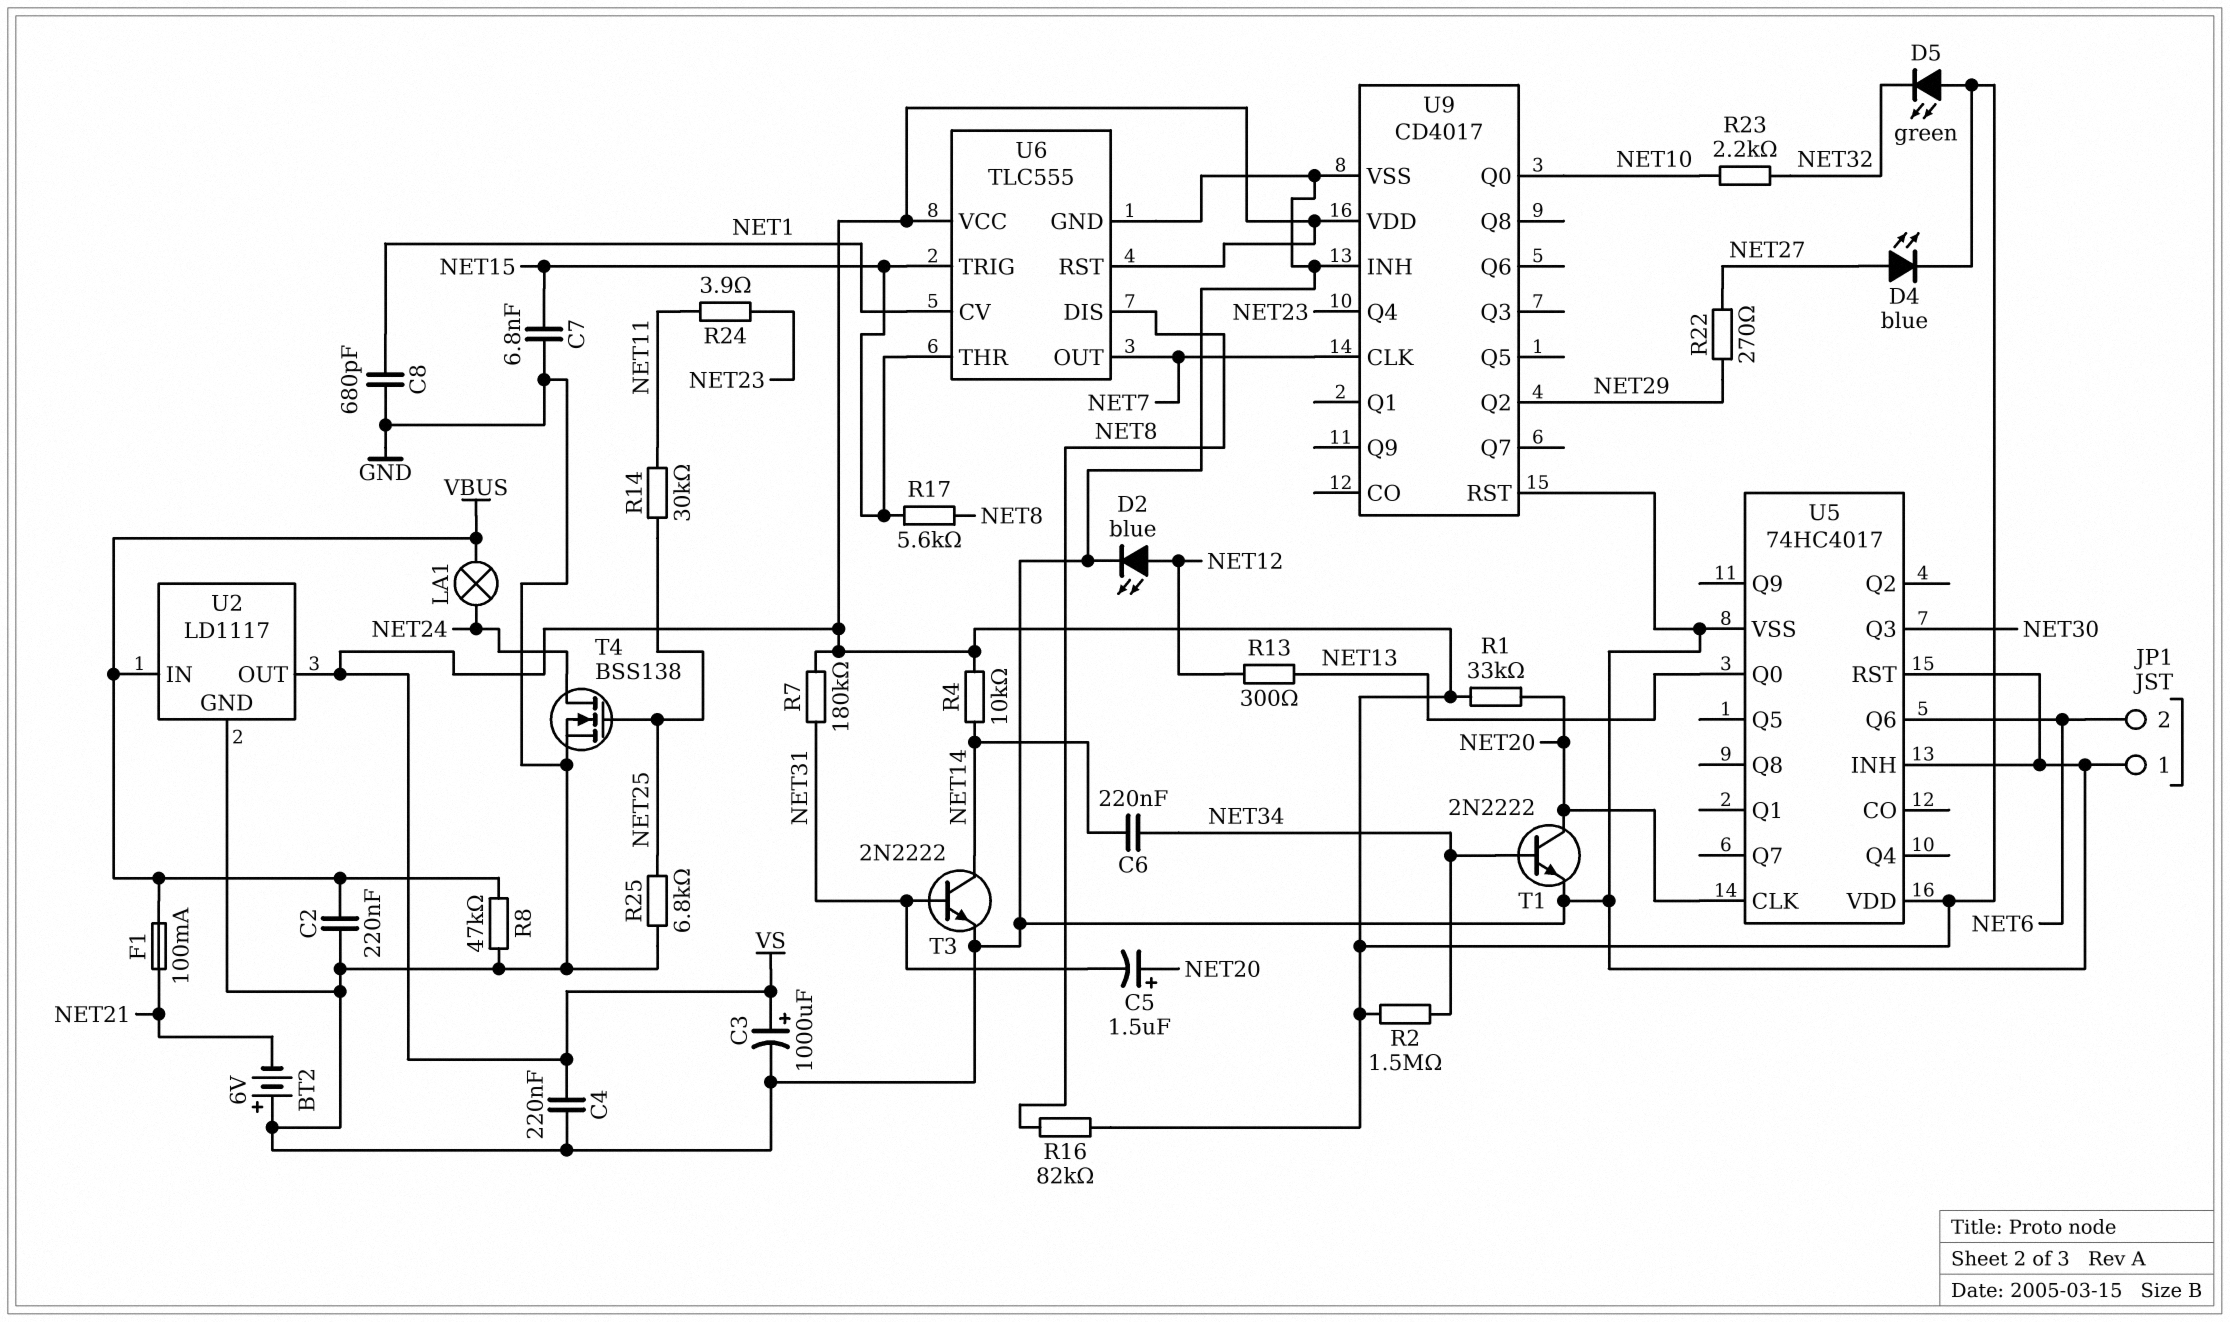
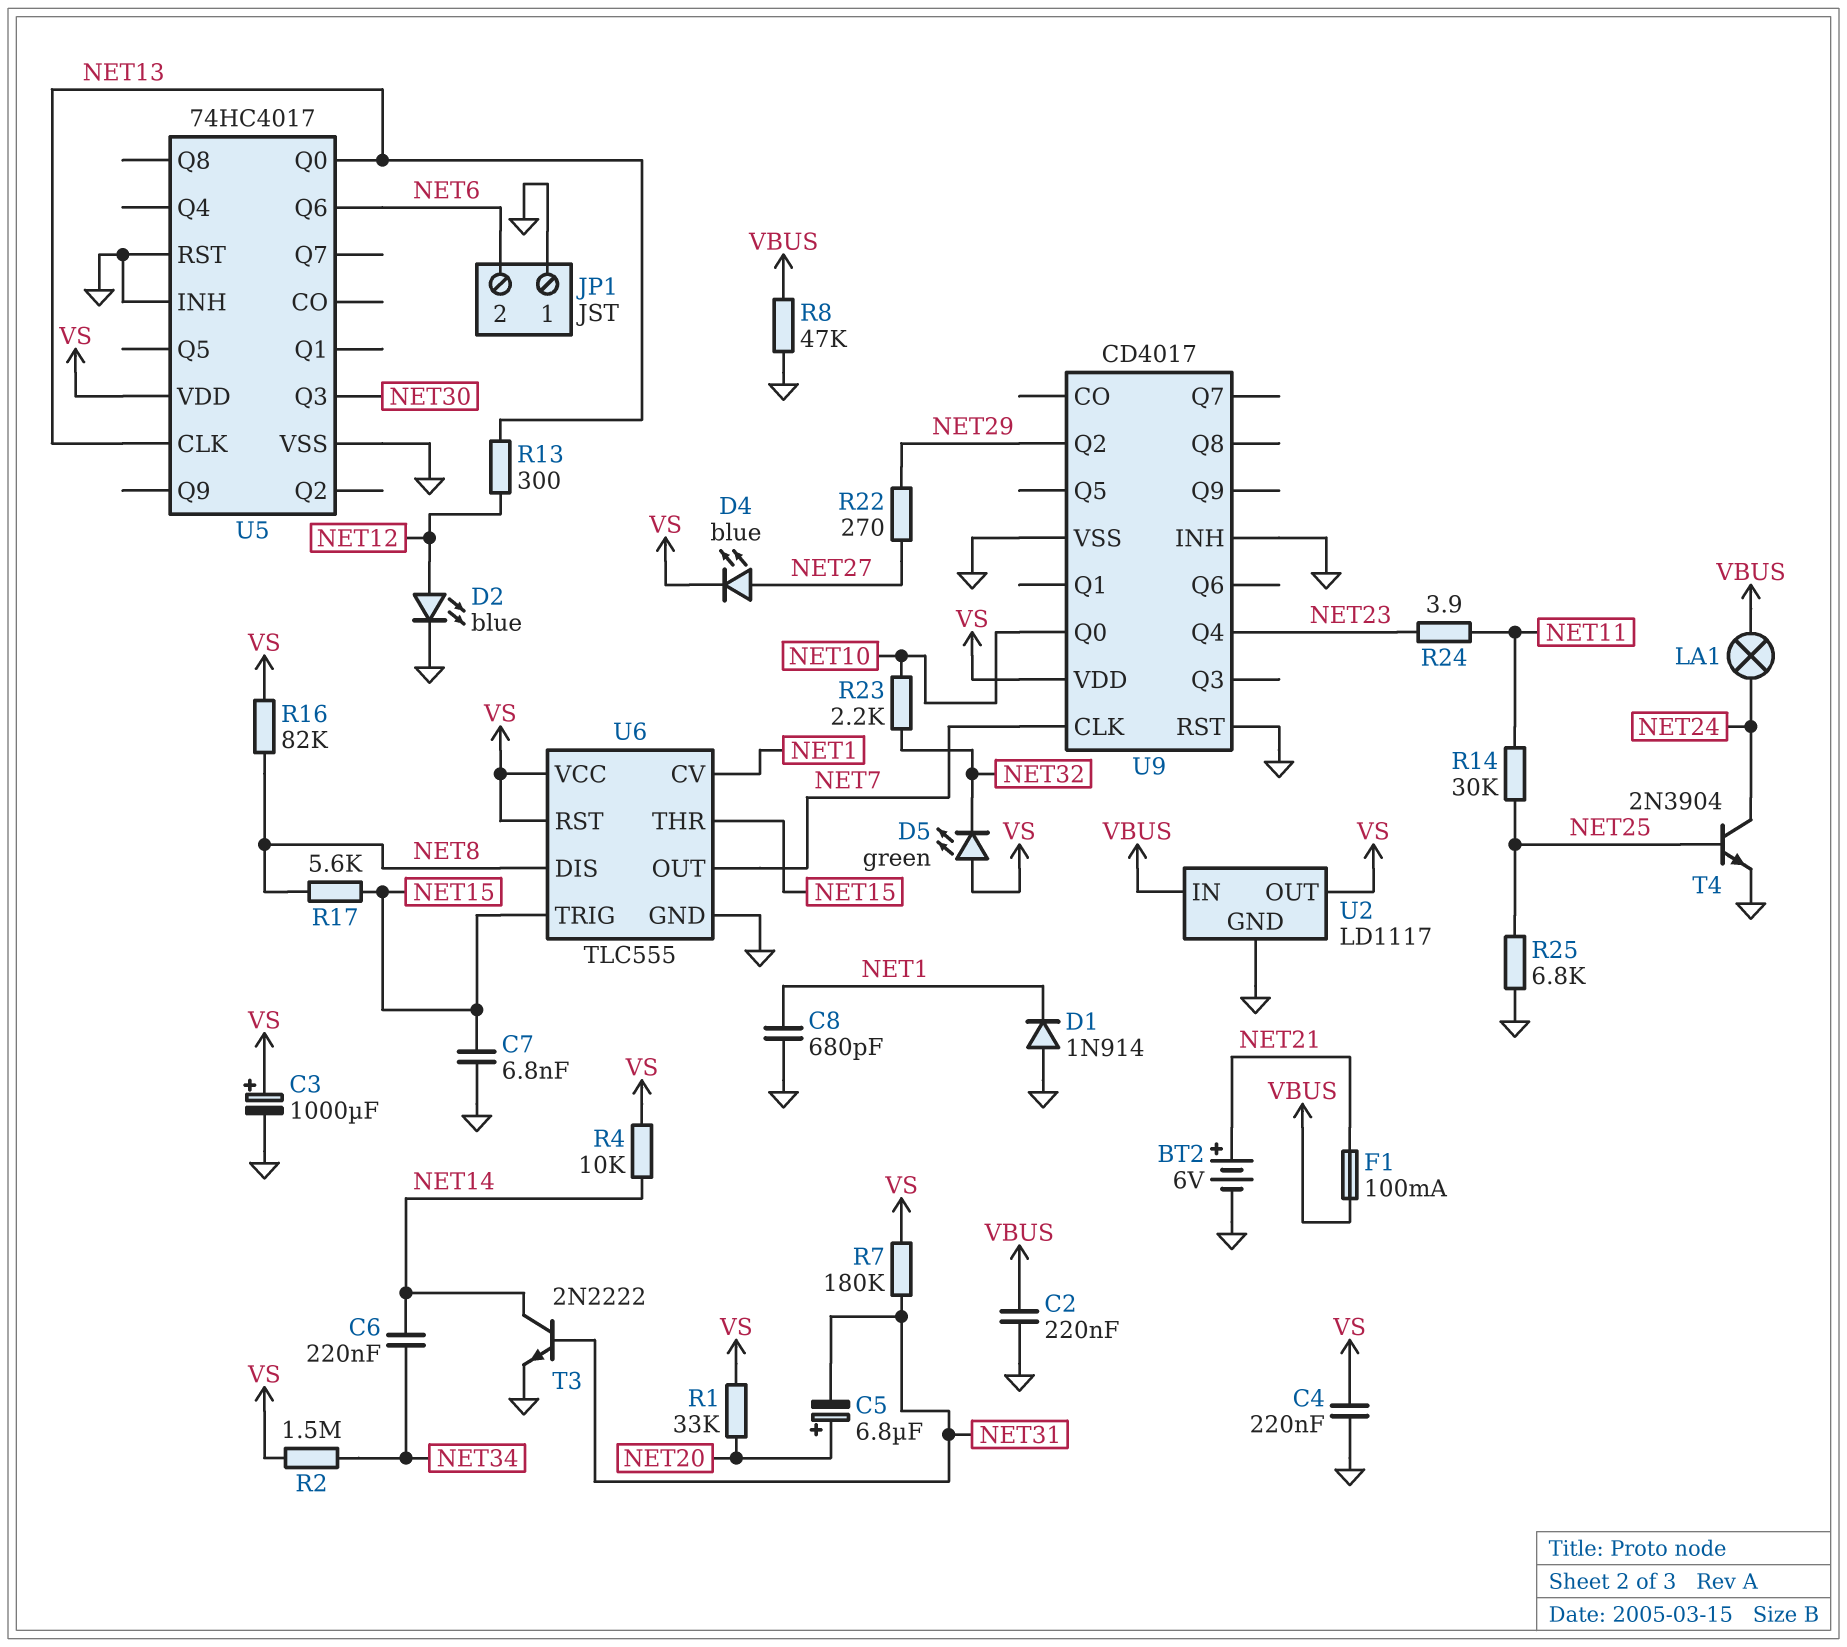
BT2: 6V (plus GND, minus NET21) -> 6V (plus NET21, minus GND)
C5: 1.5uF (plus NET20, minus NET31) -> 6.8uF (plus NET20, minus NET31)
D1: none -> diode 1N914 (A GND, K NET1)
T1: NPN 2N2222 (B NET34, C NET20, E GND) -> none
T4: NMOS BSS138 (G NET25, D NET24, S GND) -> NPN 2N3904 (B NET25, C NET24, E GND)
U5 pin CLK: NET20 -> NET13

